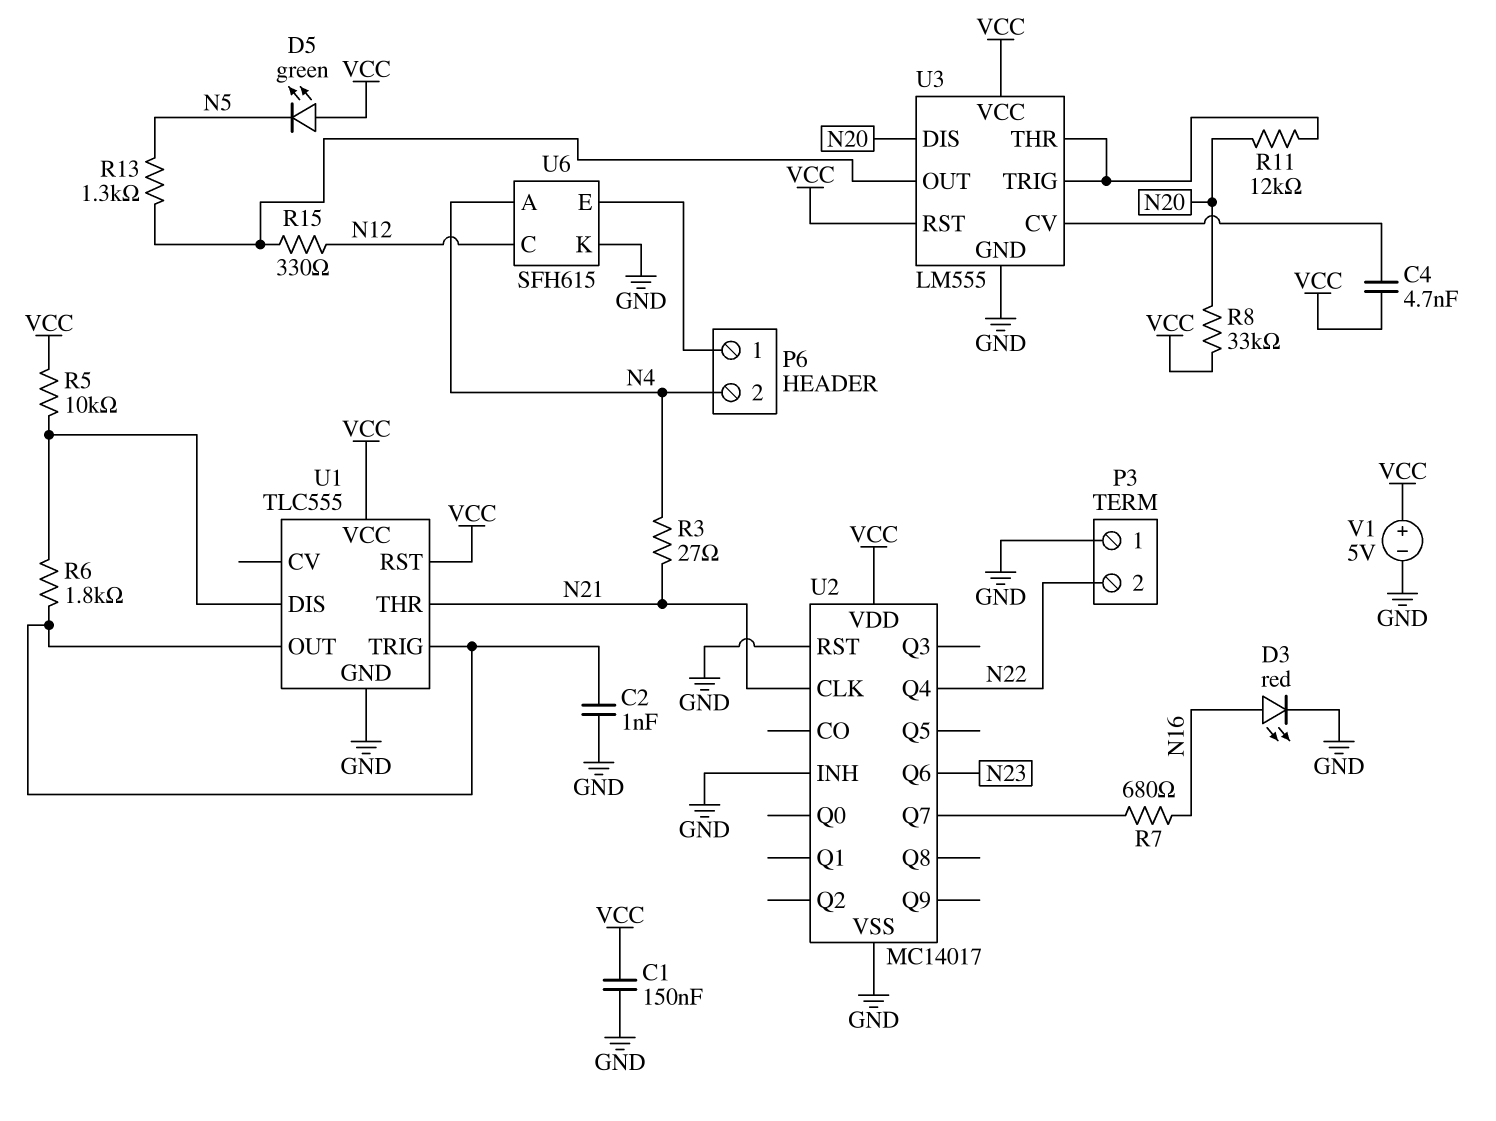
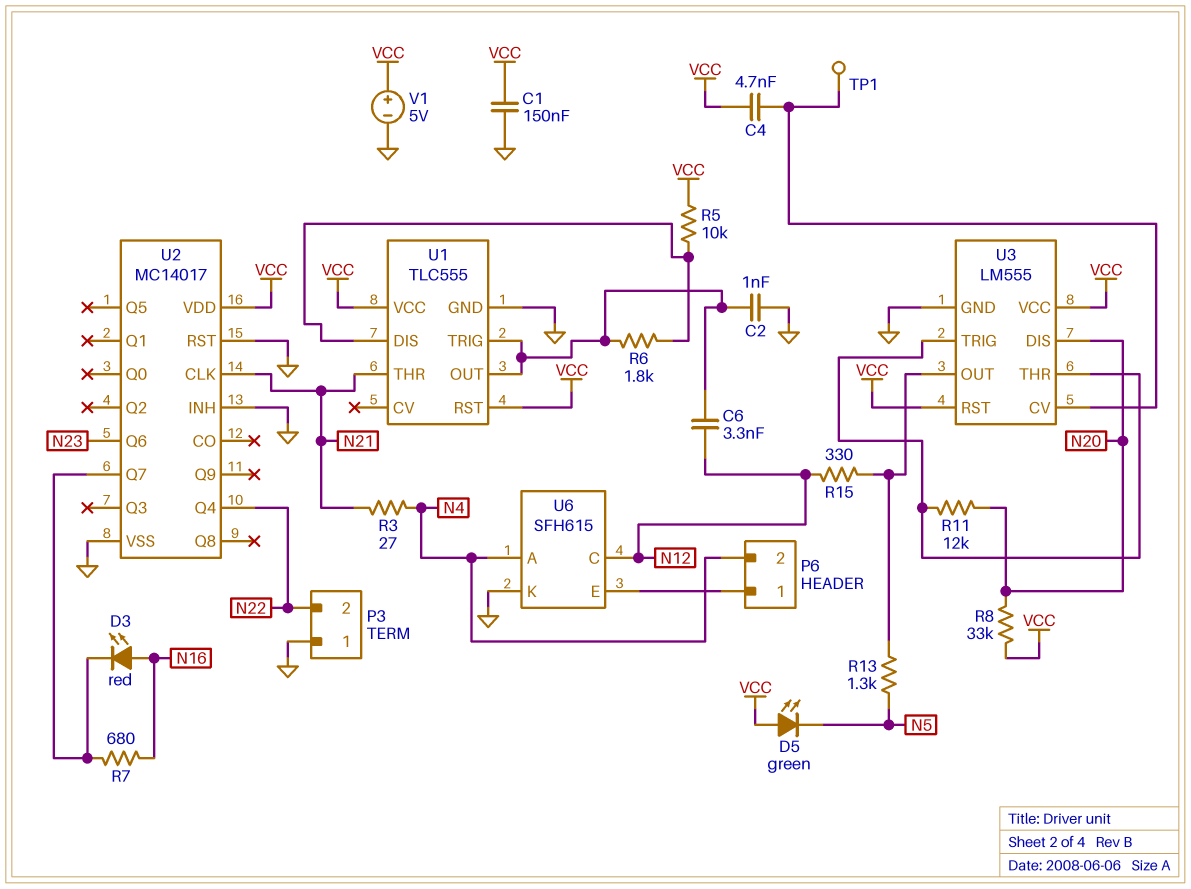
C6: none -> 3.3nF (N12, U1/OUT)
D3: LED red (A N16, K GND) -> LED red (A N16, K U2/Q7)
TP1: none -> test point (U3/CV)

